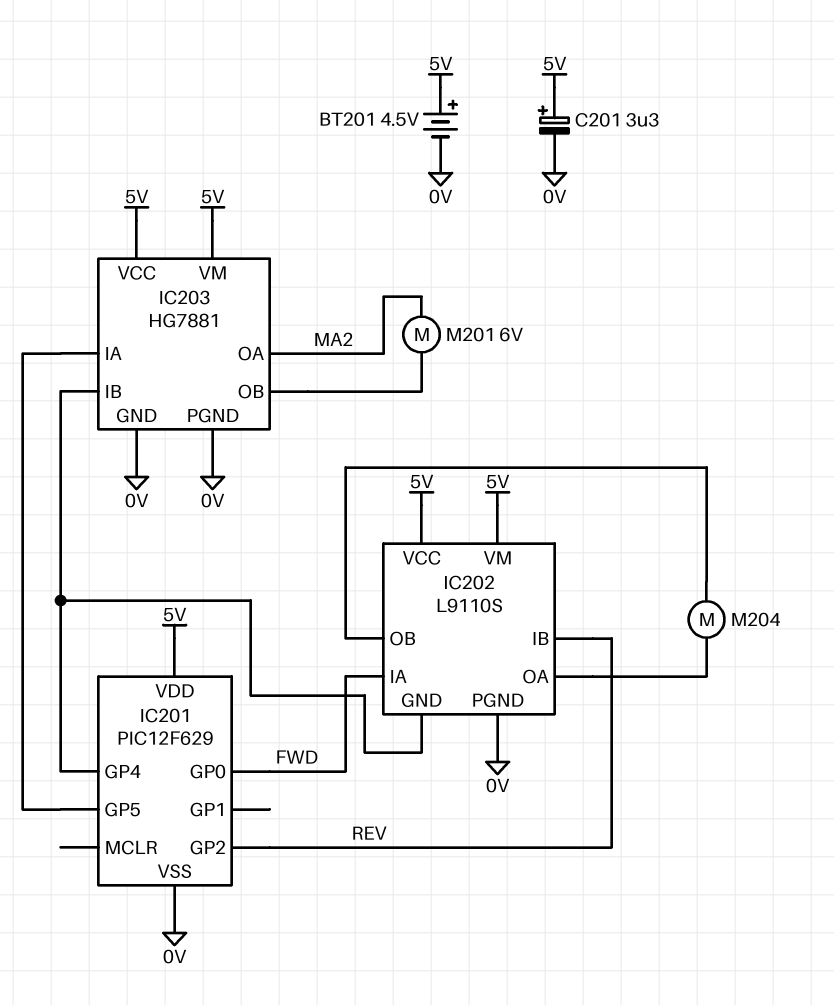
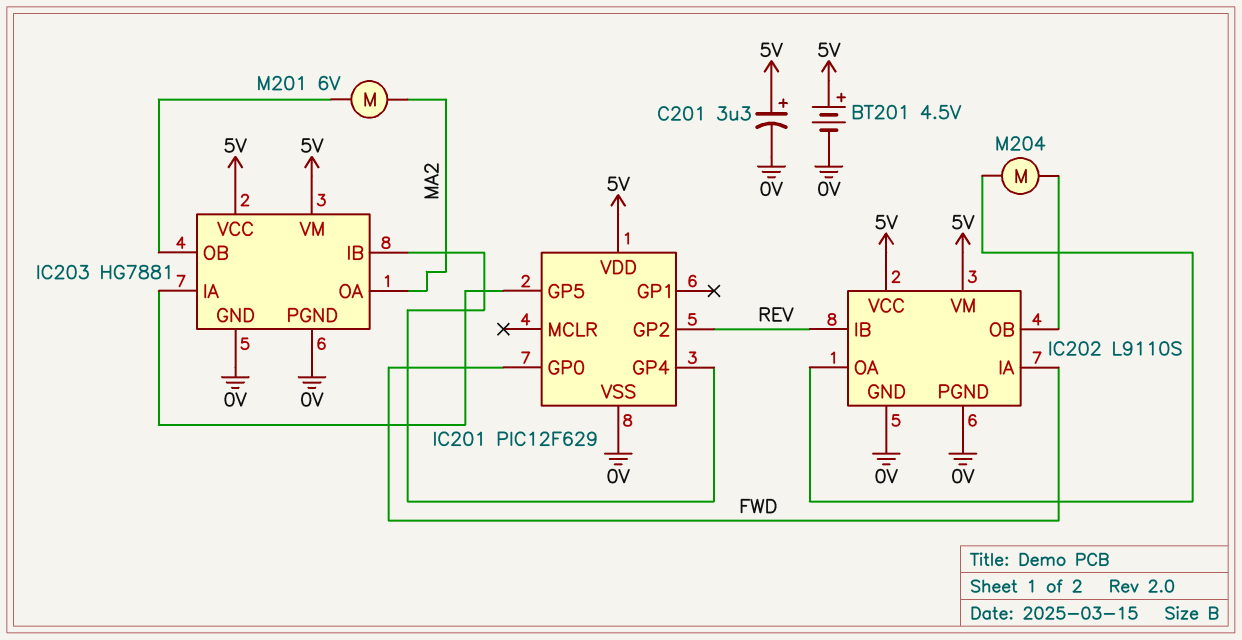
IC202 pin GND: IC201/GP4 -> 0V

